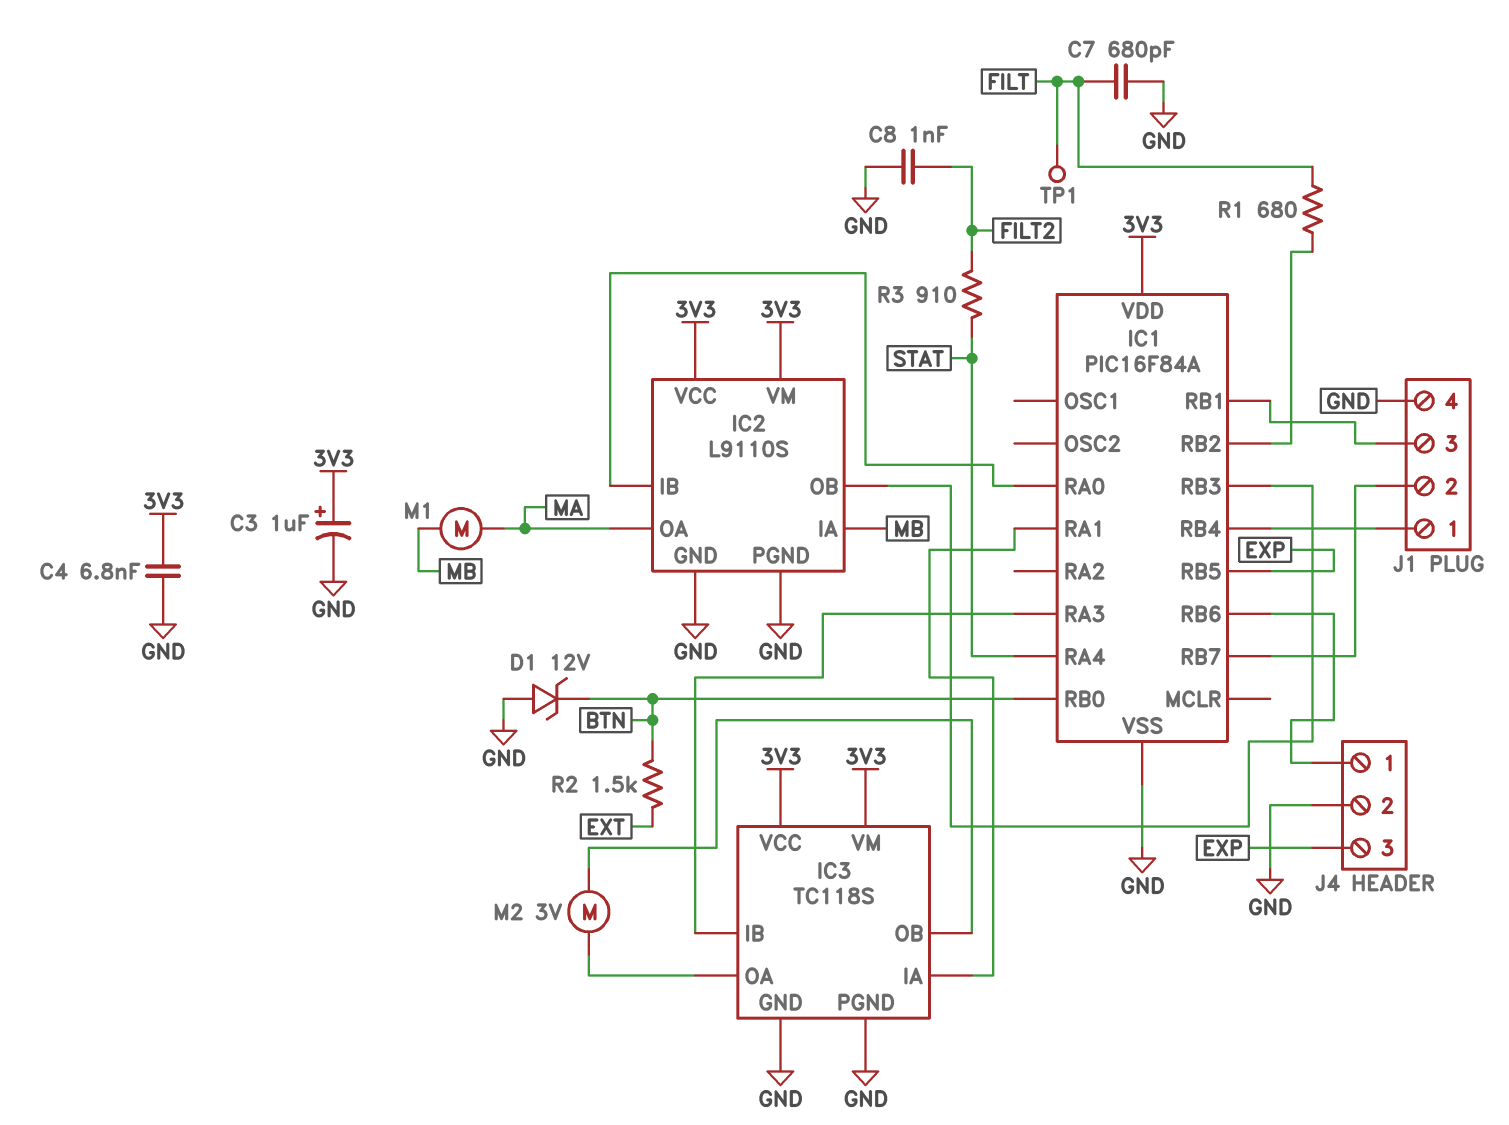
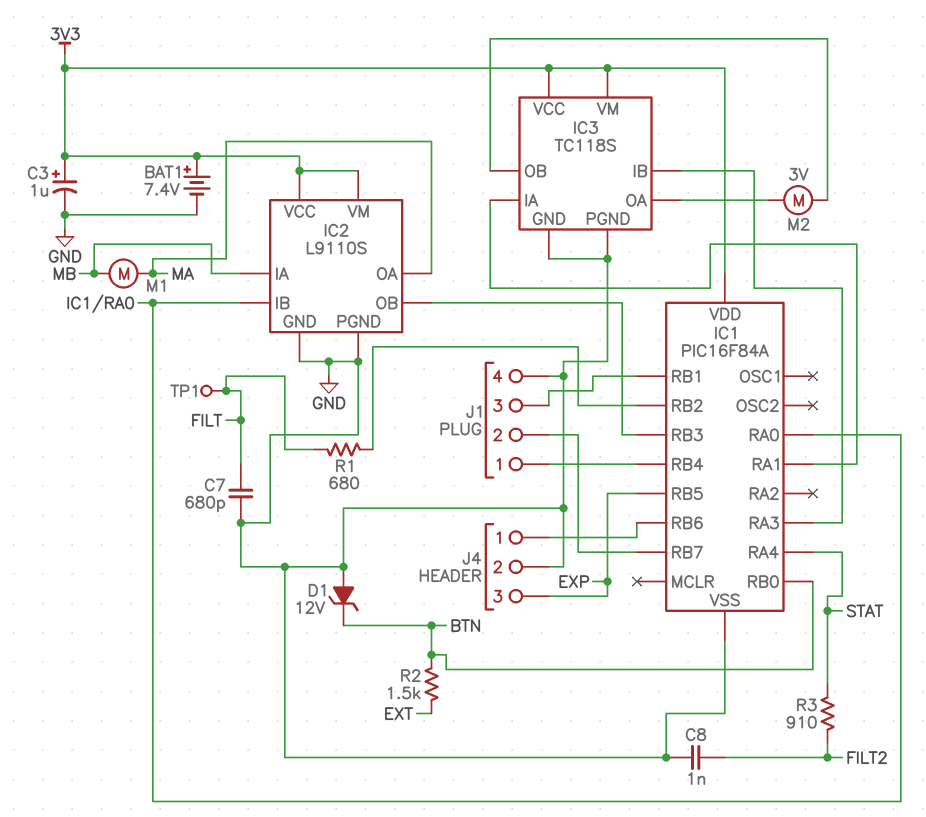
BAT1: none -> 7.4V (plus 3V3, minus GND)
C4: 6.8nF (3V3, GND) -> none

